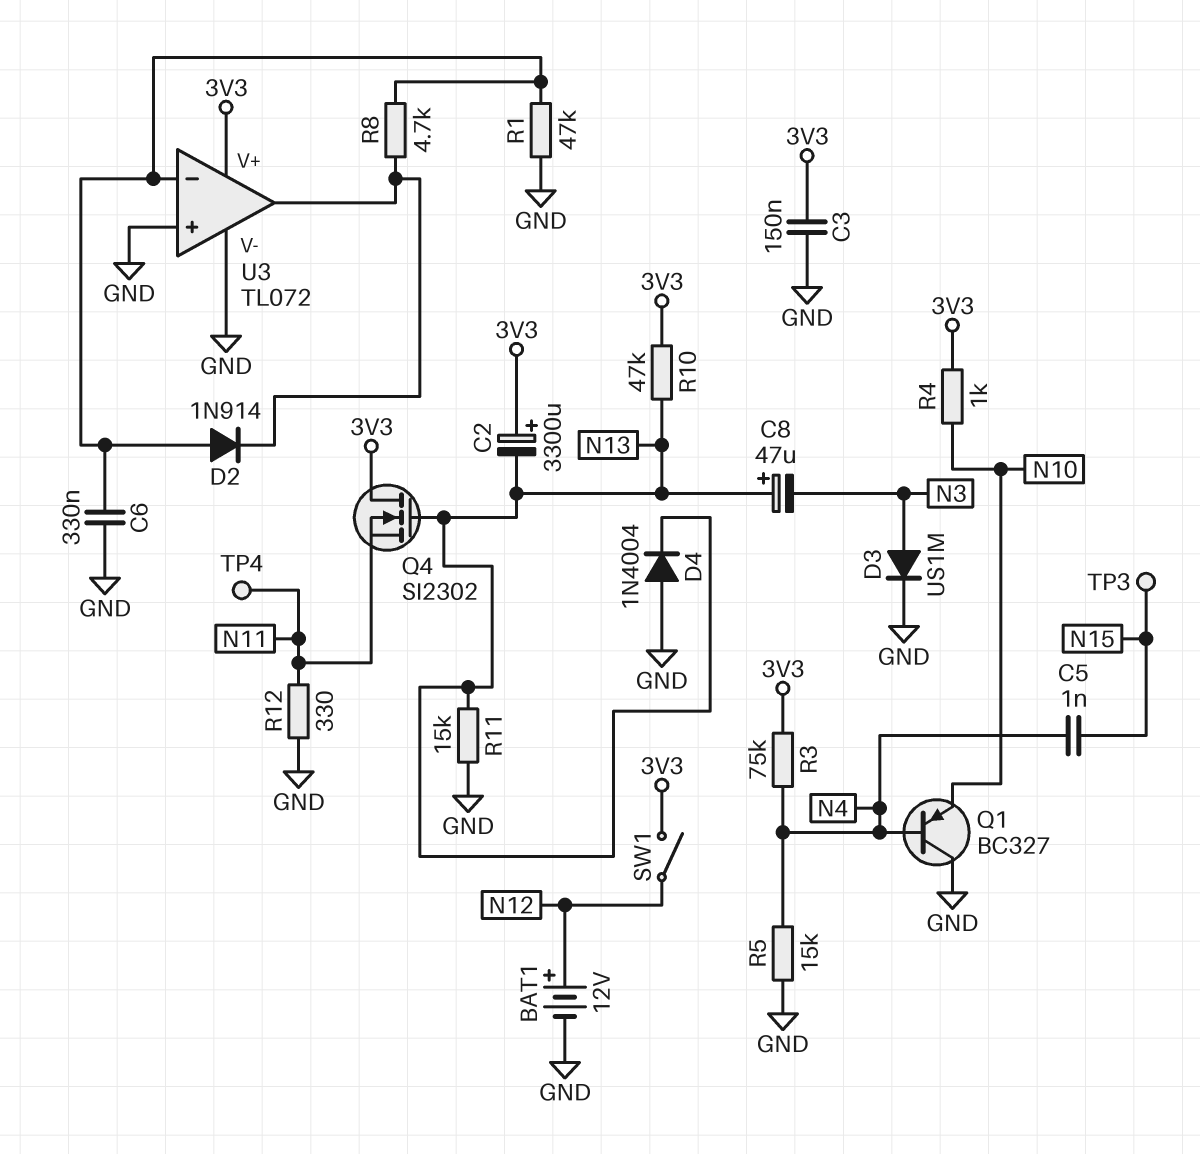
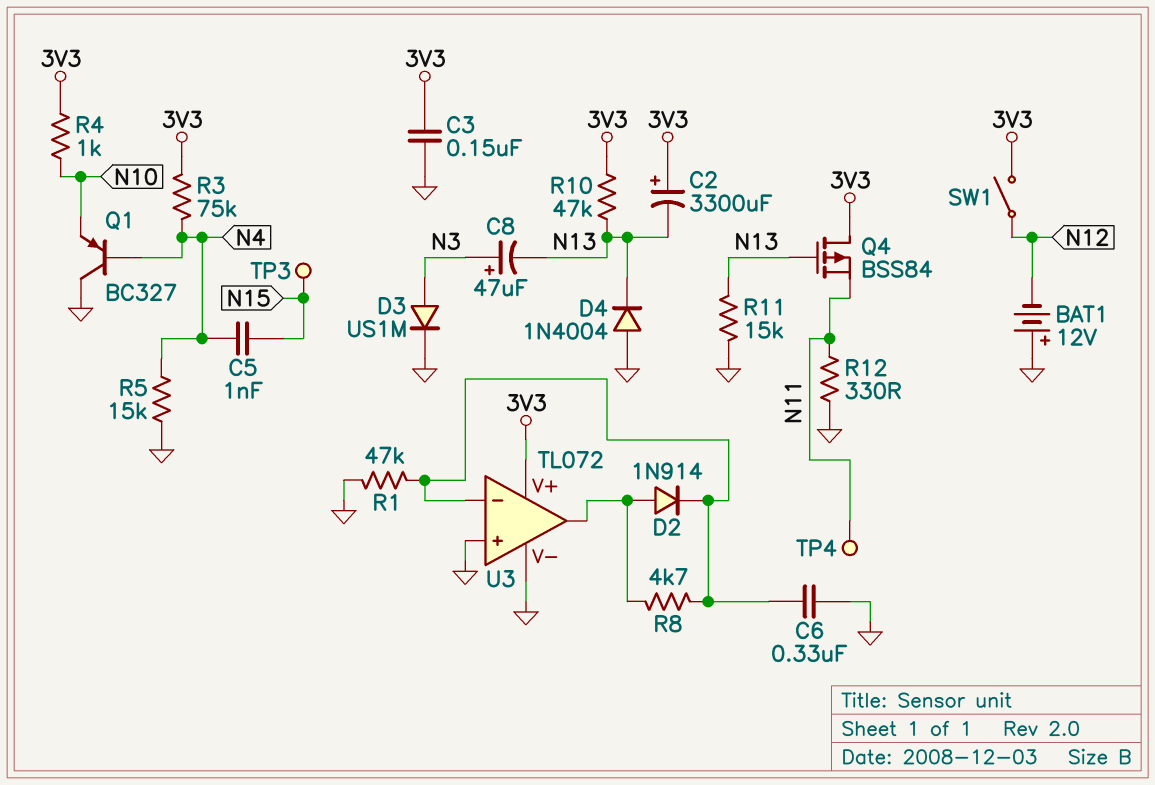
BAT1: 12V (plus N12, minus GND) -> 12V (plus GND, minus N12)
C8: 47uF (plus N13, minus N3) -> 47uF (plus N3, minus N13)
D2: diode 1N914 (A U3/in-, K U3/out) -> diode 1N914 (A U3/out, K U3/in-)
Q4: NMOS SI2302 (G N13, D 3V3, S N11) -> PMOS BSS84 (G N13, D 3V3, S N11)

